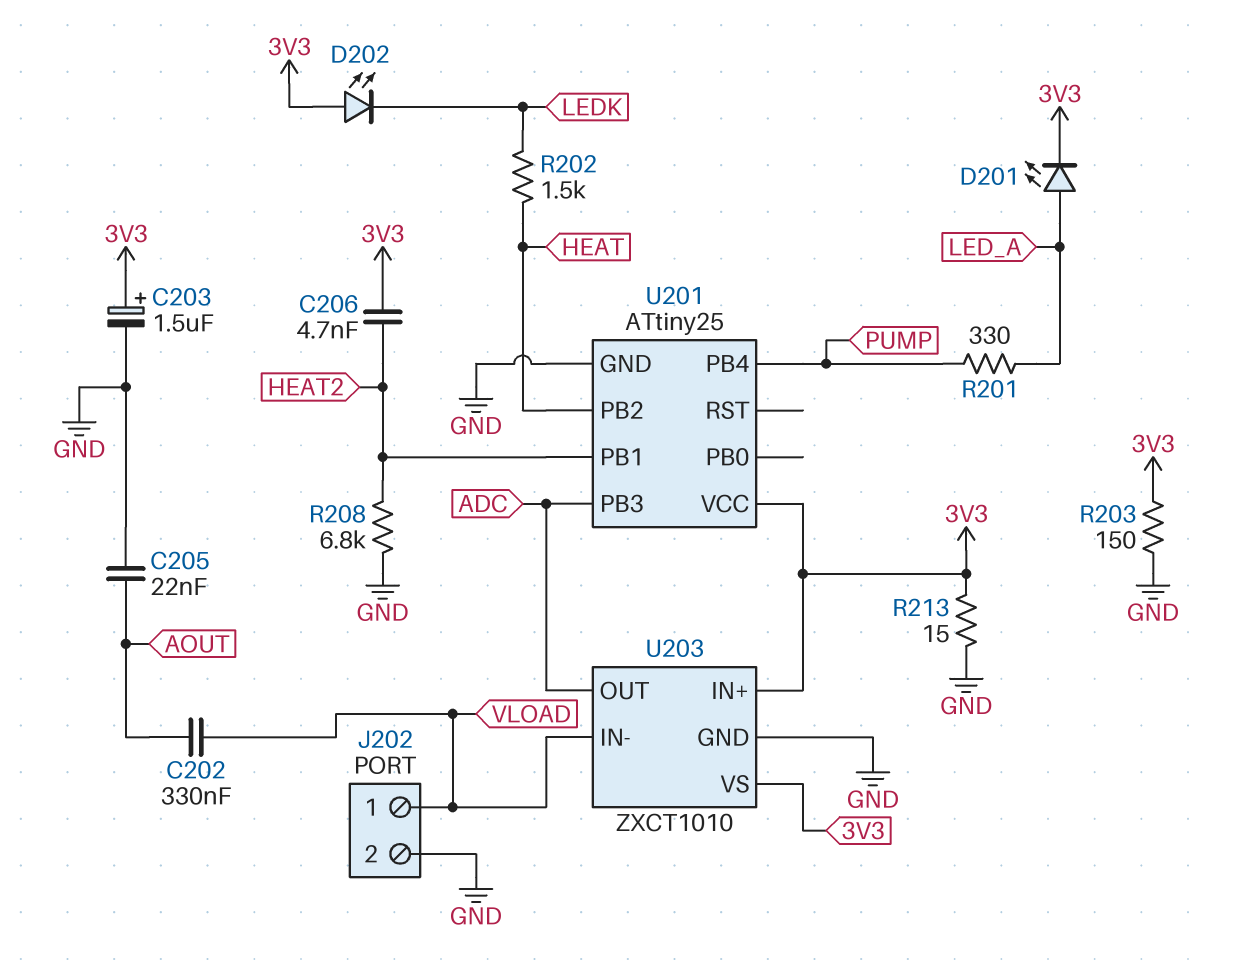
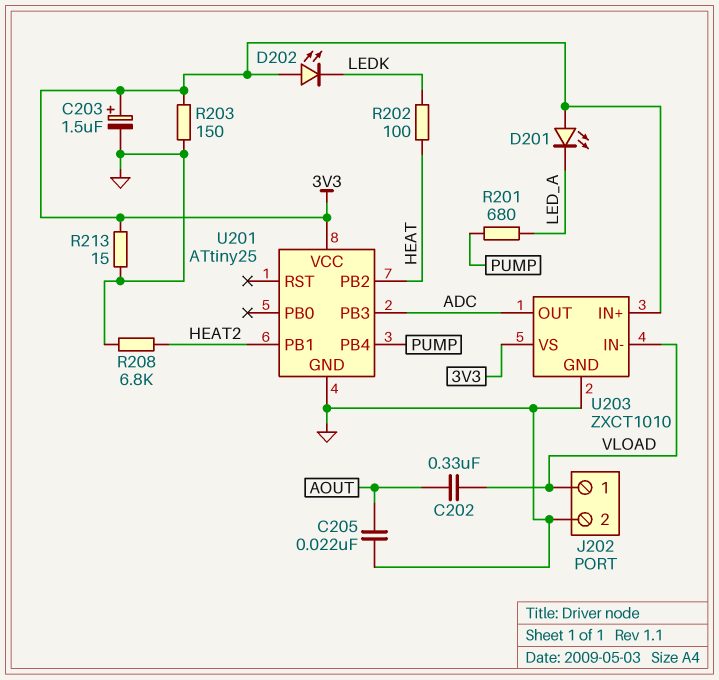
C206: 4.7nF (3V3, HEAT2) -> none
D201: LED (A LED_A, K 3V3) -> LED (A 3V3, K LED_A)
R201: 330 (LED_A, PUMP) -> 680 (LED_A, PUMP)
R202: 1.5k (HEAT, LEDK) -> 100 (HEAT, LEDK)

